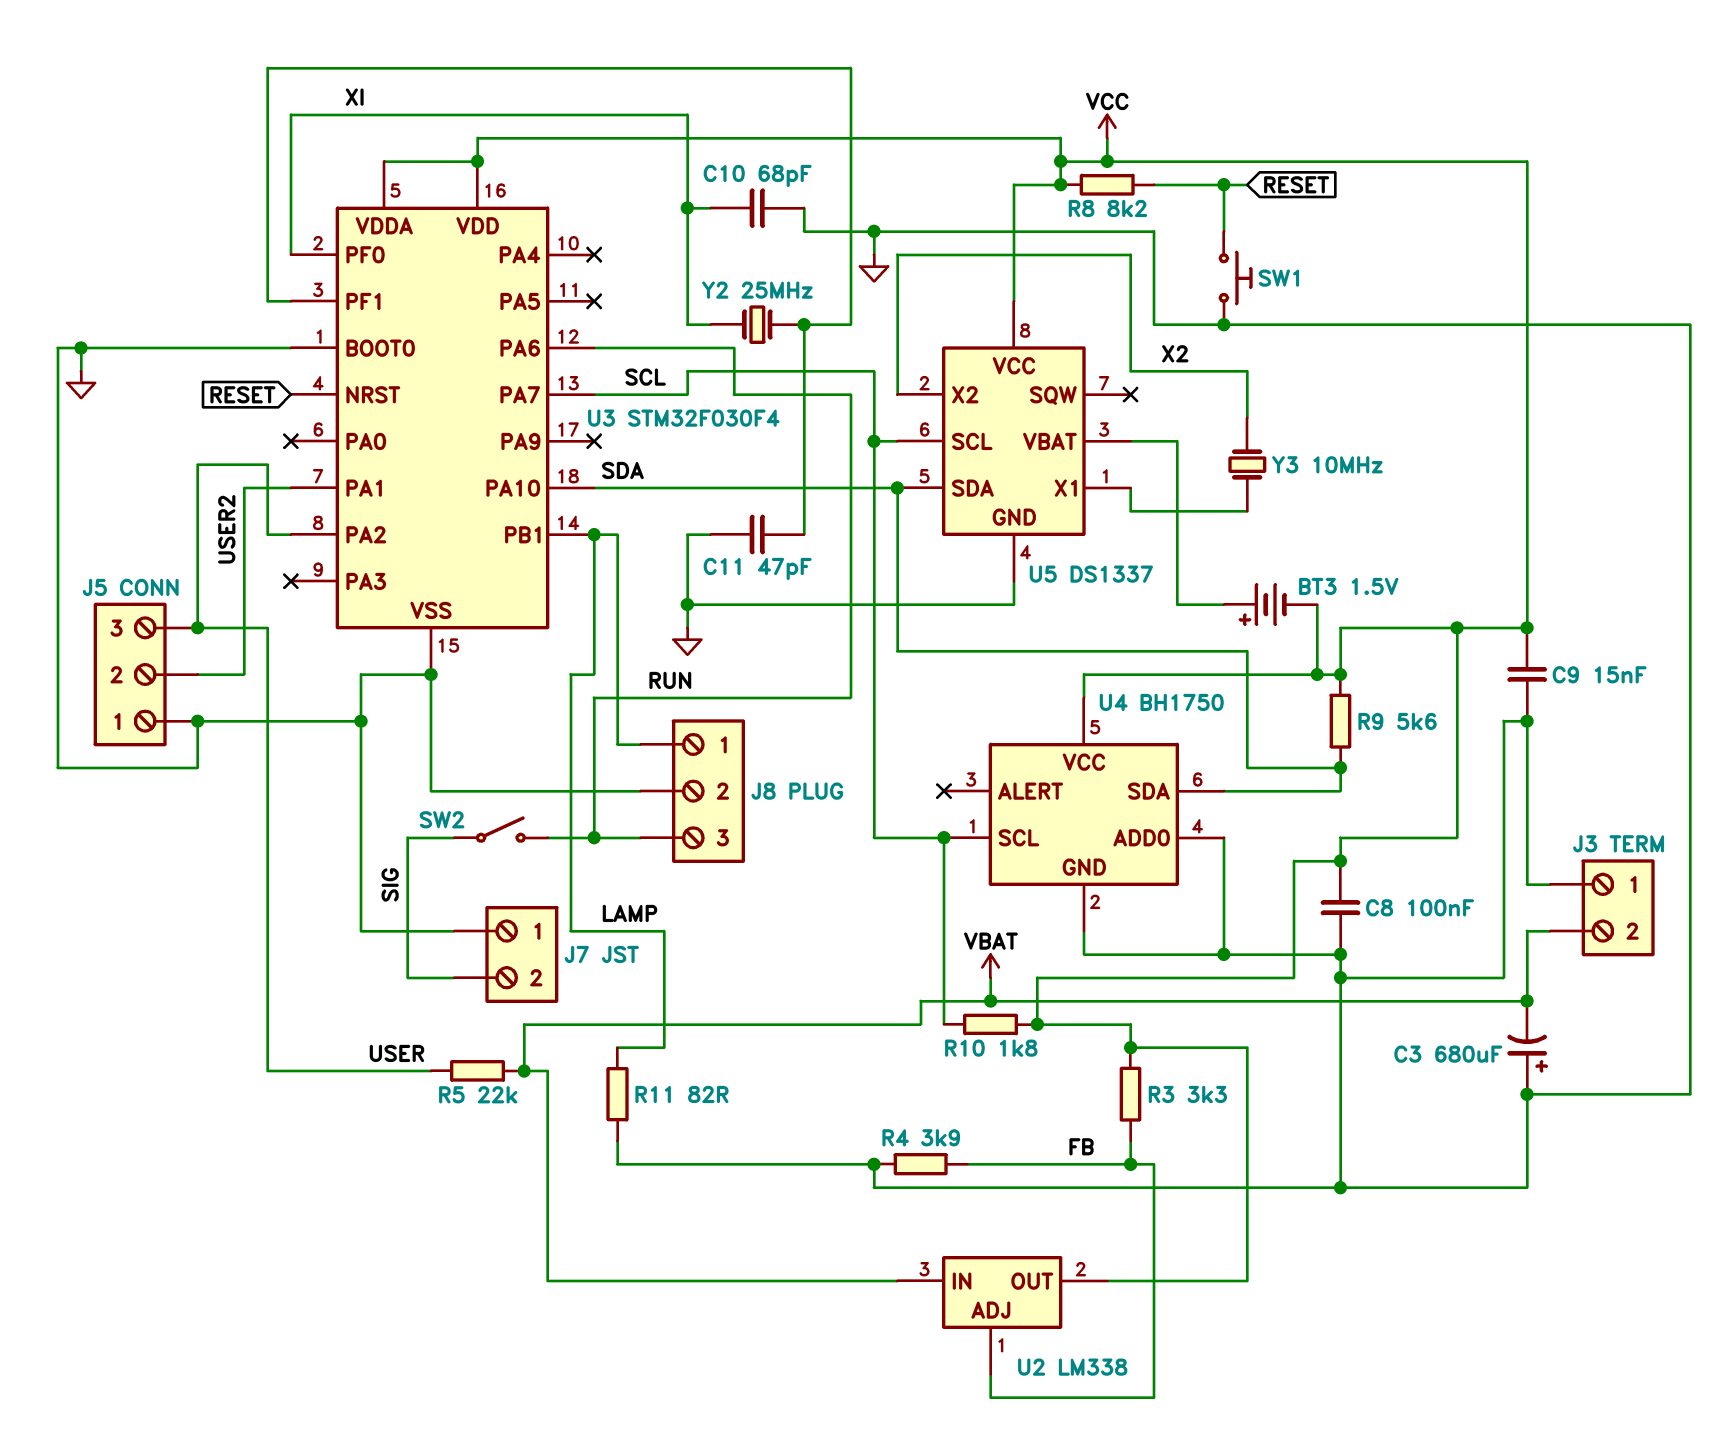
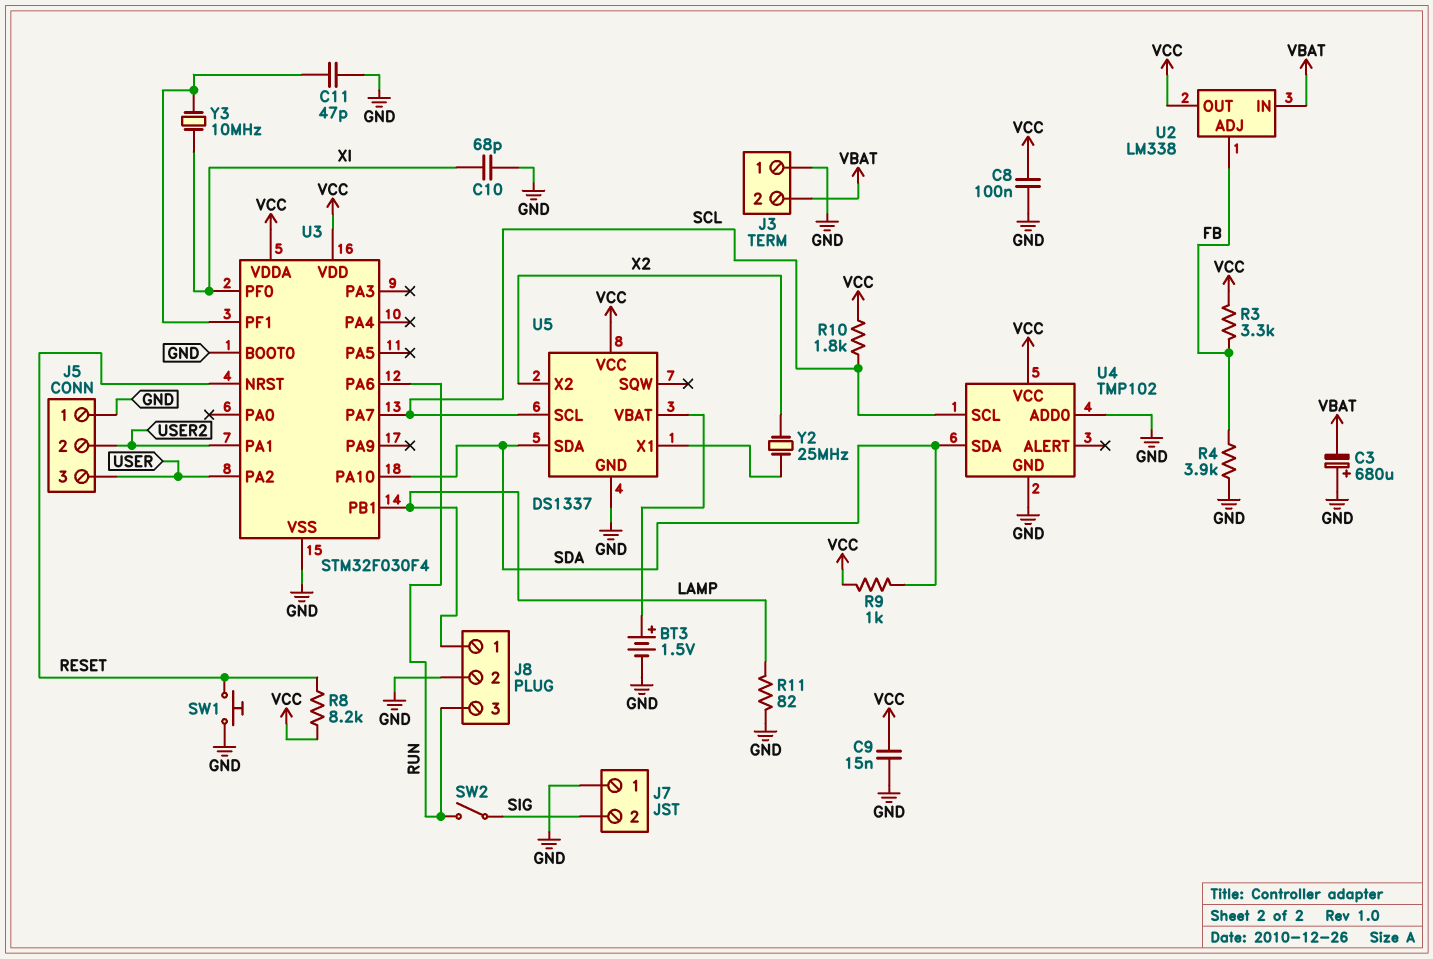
BT3: 1.5V (plus U5/VBAT, minus VCC) -> 1.5V (plus U5/VBAT, minus GND)
R5: 22k (USER, VBAT) -> none
R9: 5.6k (SDA, VCC) -> 1k (SDA, VCC)
U4: BH1750 -> TMP102
Y2: 25MHz (U3/PF1, XI) -> 25MHz (U5/X1, X2)
Y3: 10MHz (U5/X1, X2) -> 10MHz (U3/PF1, XI)

